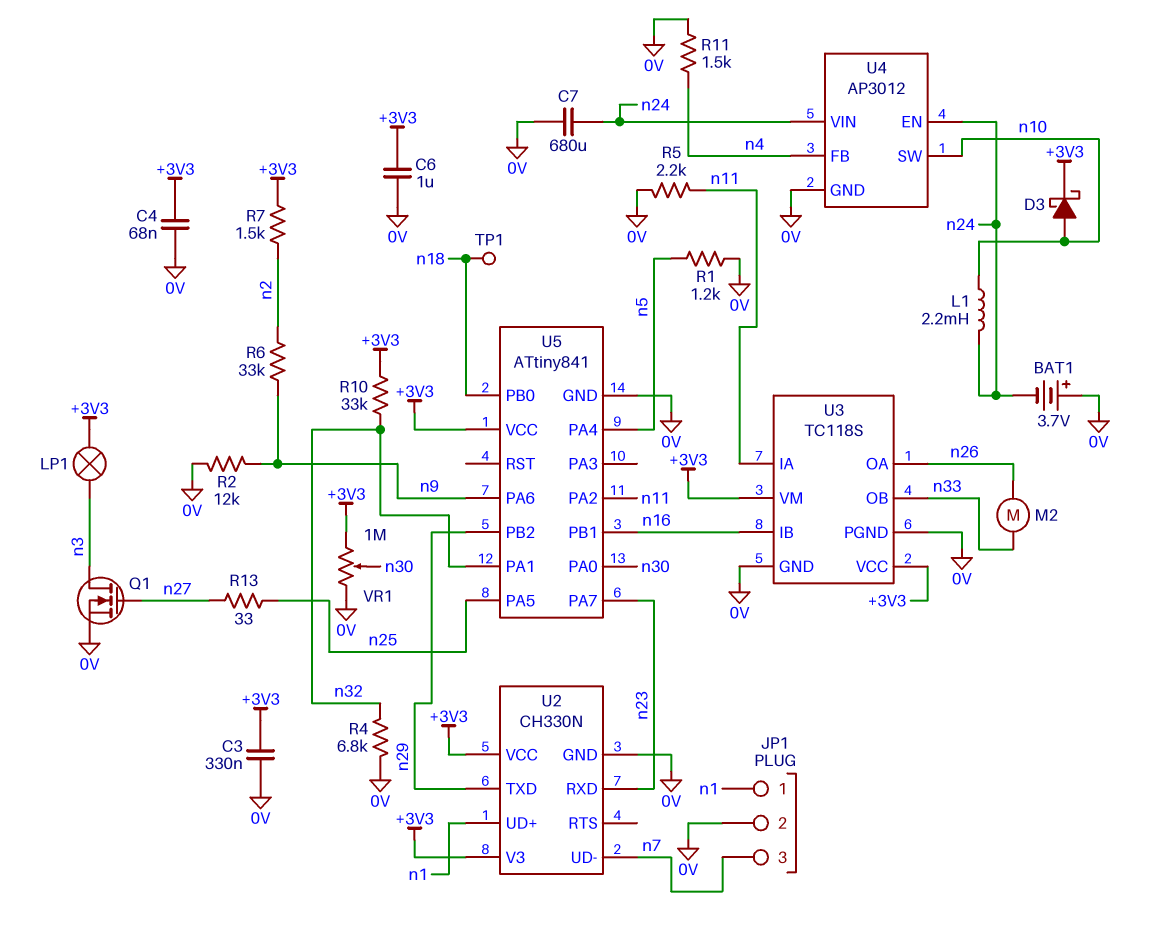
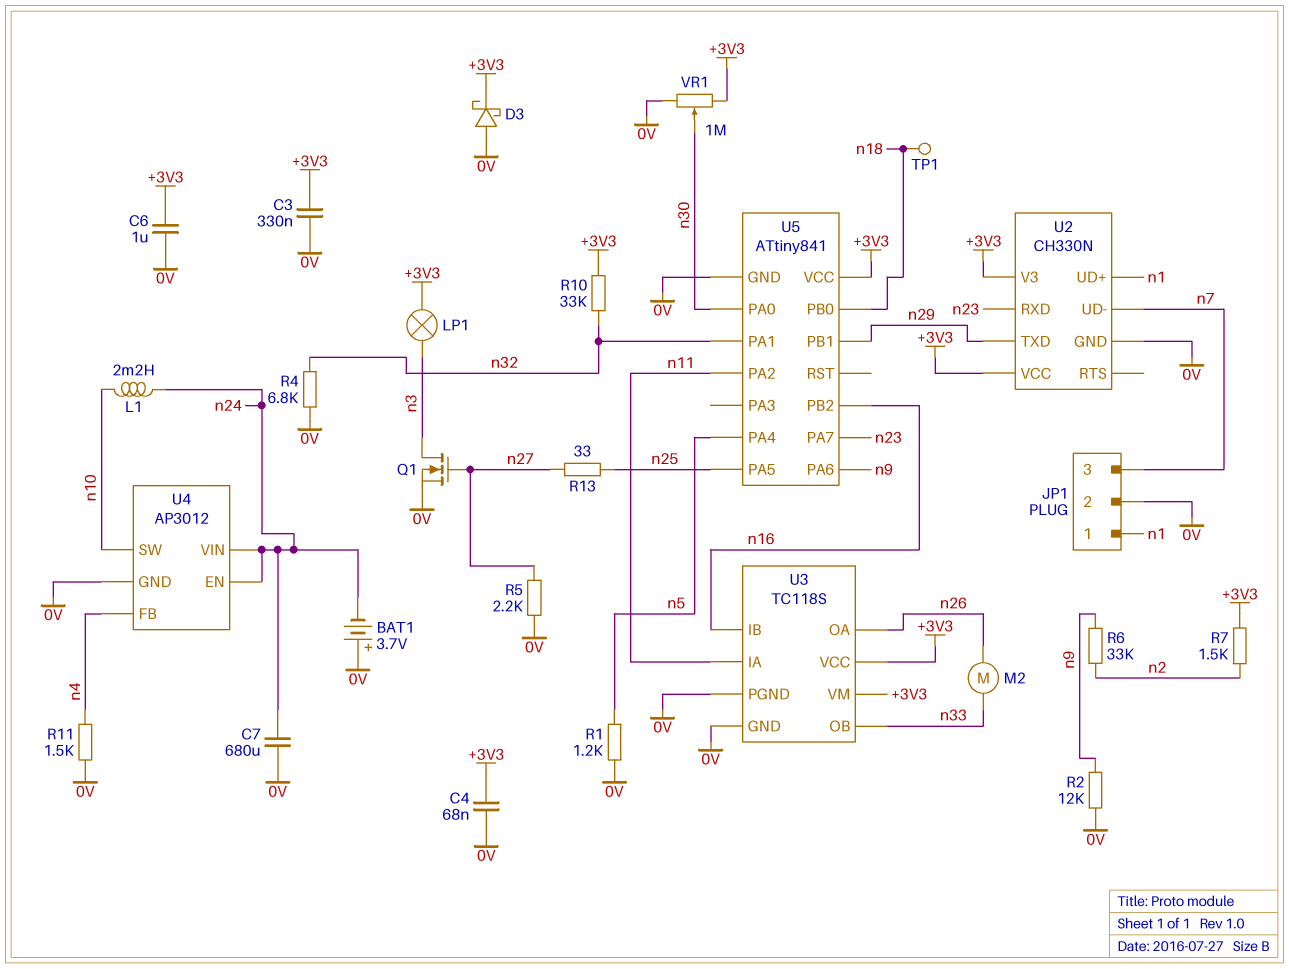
D3: schottky (A n10, K +3V3) -> schottky (A 0V, K +3V3)
R5: 2.2k (0V, n11) -> 2.2k (0V, n27)
U5 pin PB1: n16 -> n29
U5 pin PB2: n29 -> n16

